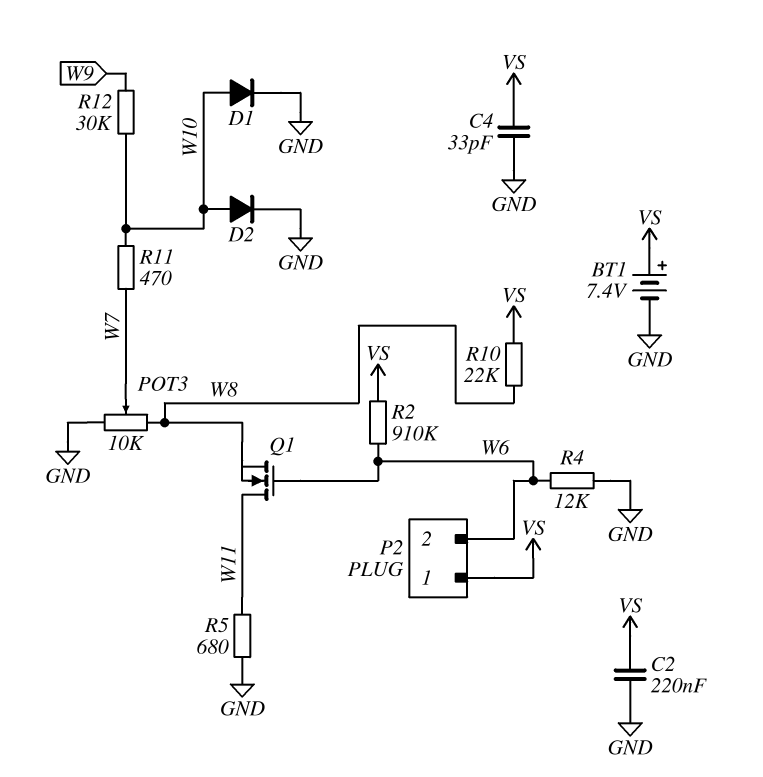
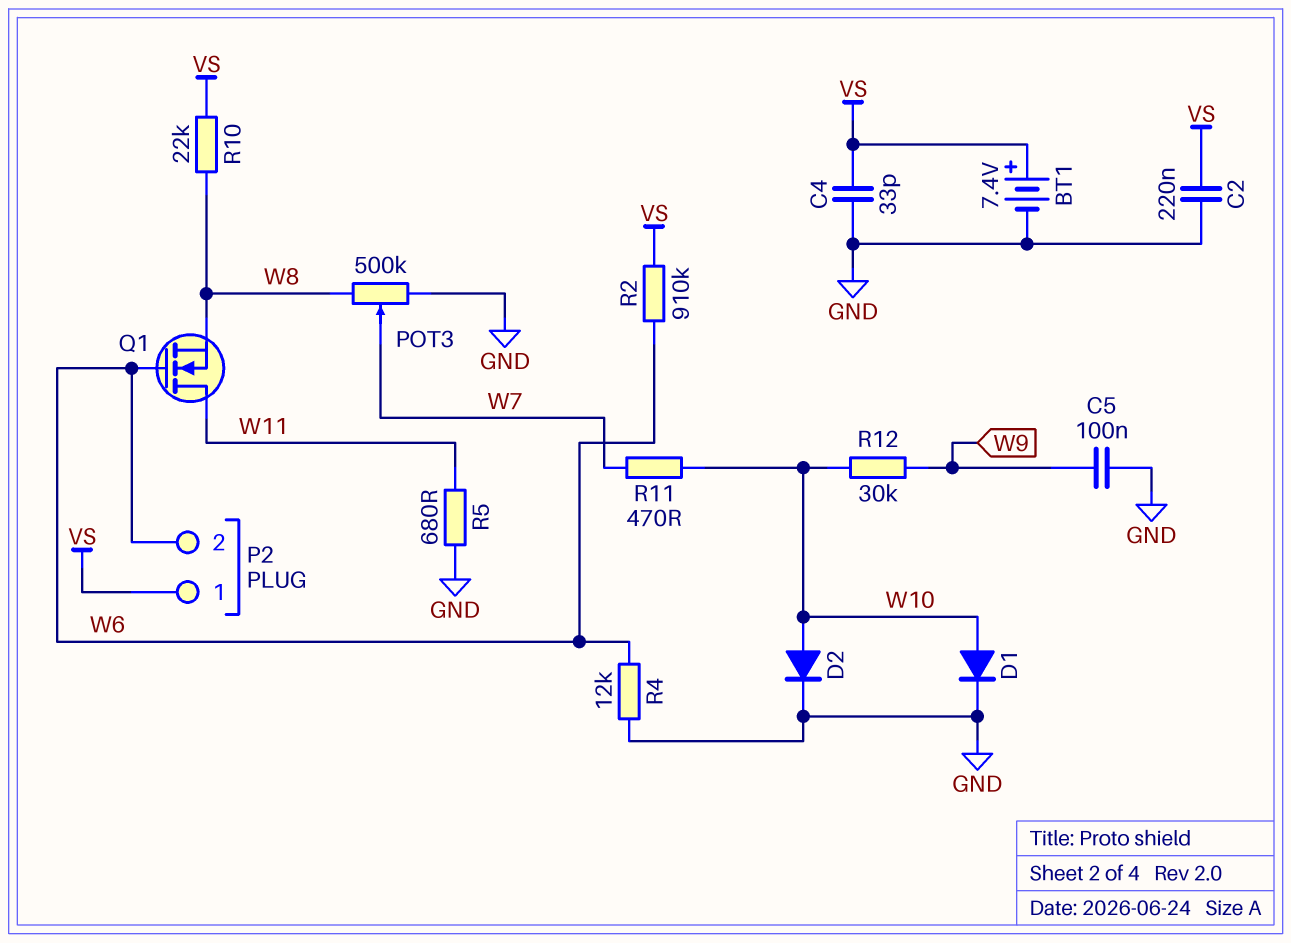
C5: none -> 100nF (GND, W9)
POT3: 10k (GND, W8, wiper W7) -> 500k (GND, W8, wiper W7)

